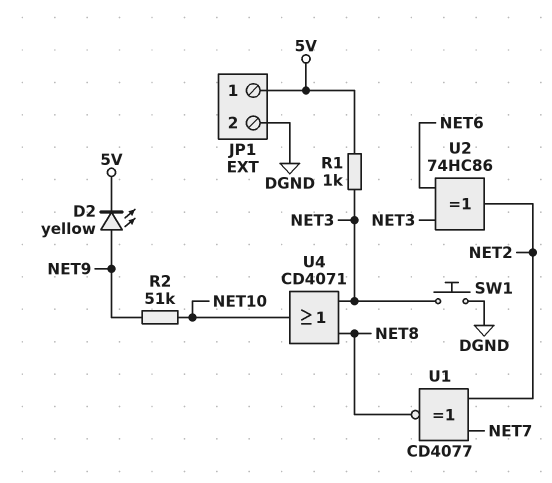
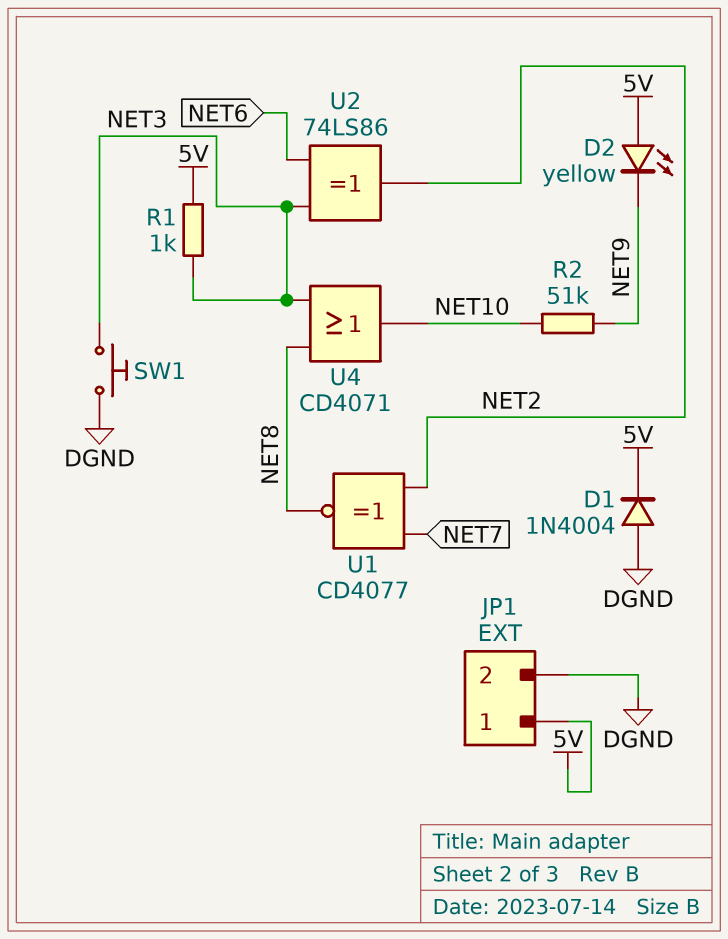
D1: none -> diode 1N4004 (A DGND, K 5V)
D2: LED yellow (A NET9, K 5V) -> LED yellow (A 5V, K NET9)
U2: XOR 74HC86 (in NET3, in NET6, out NET2) -> XOR 74LS86 (in NET3, in NET6, out NET2)

